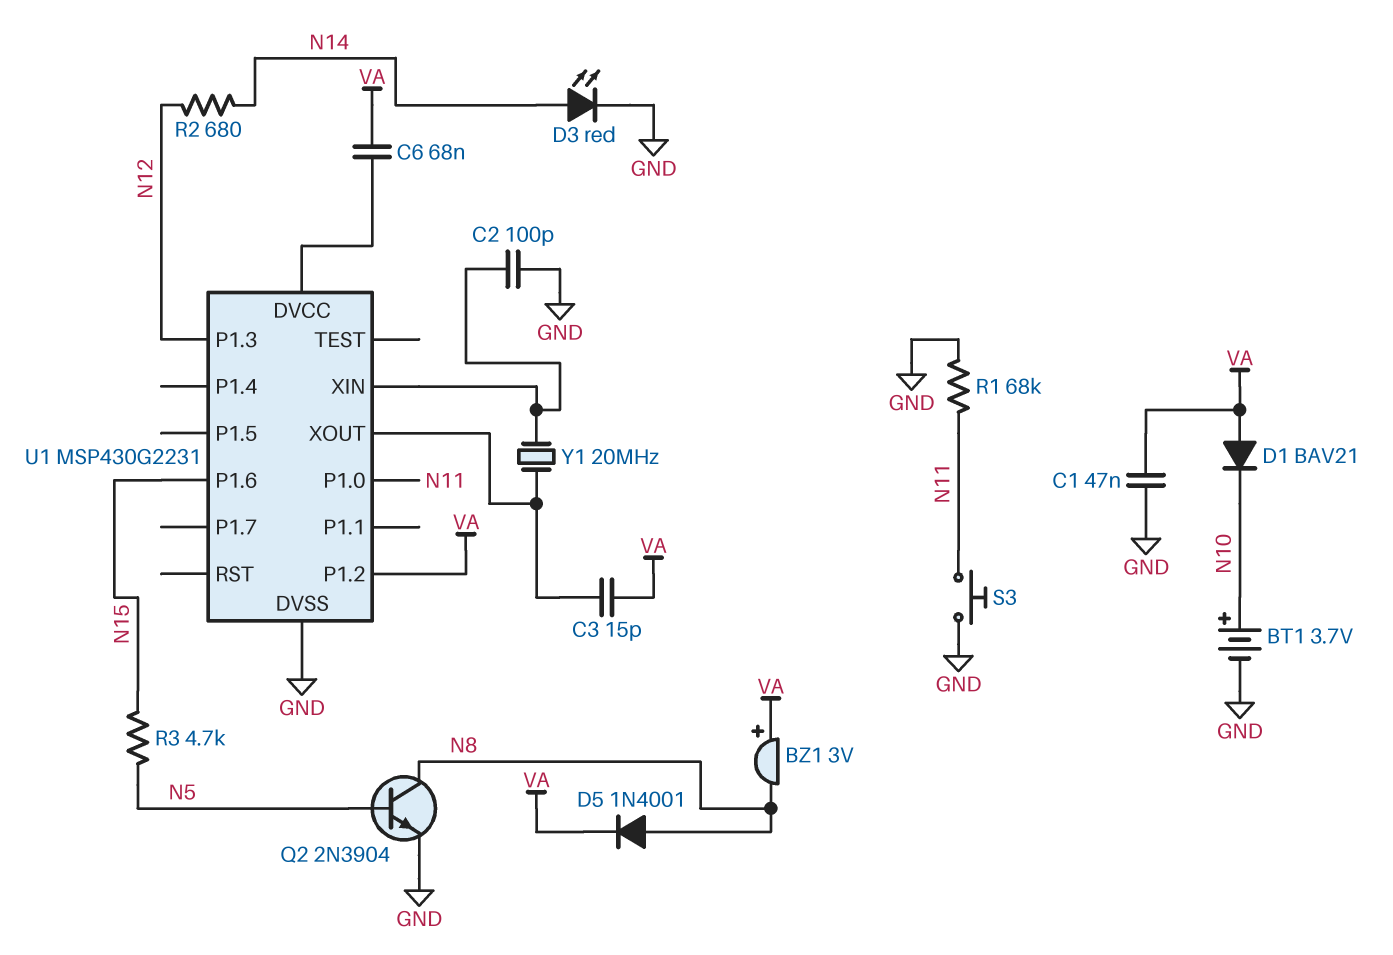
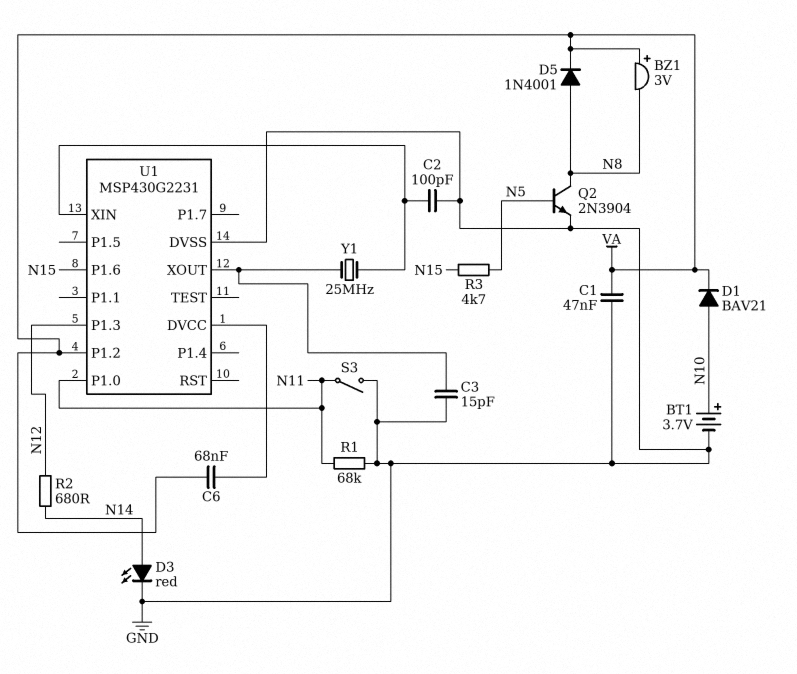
C3: 15pF (U1/XOUT, VA) -> 15pF (GND, U1/XOUT)
D1: diode BAV21 (A VA, K N10) -> diode BAV21 (A N10, K VA)
S3: button (GND, N11) -> switch (GND, N11)
Y1: 20MHz (U1/XIN, U1/XOUT) -> 25MHz (U1/XIN, U1/XOUT)

